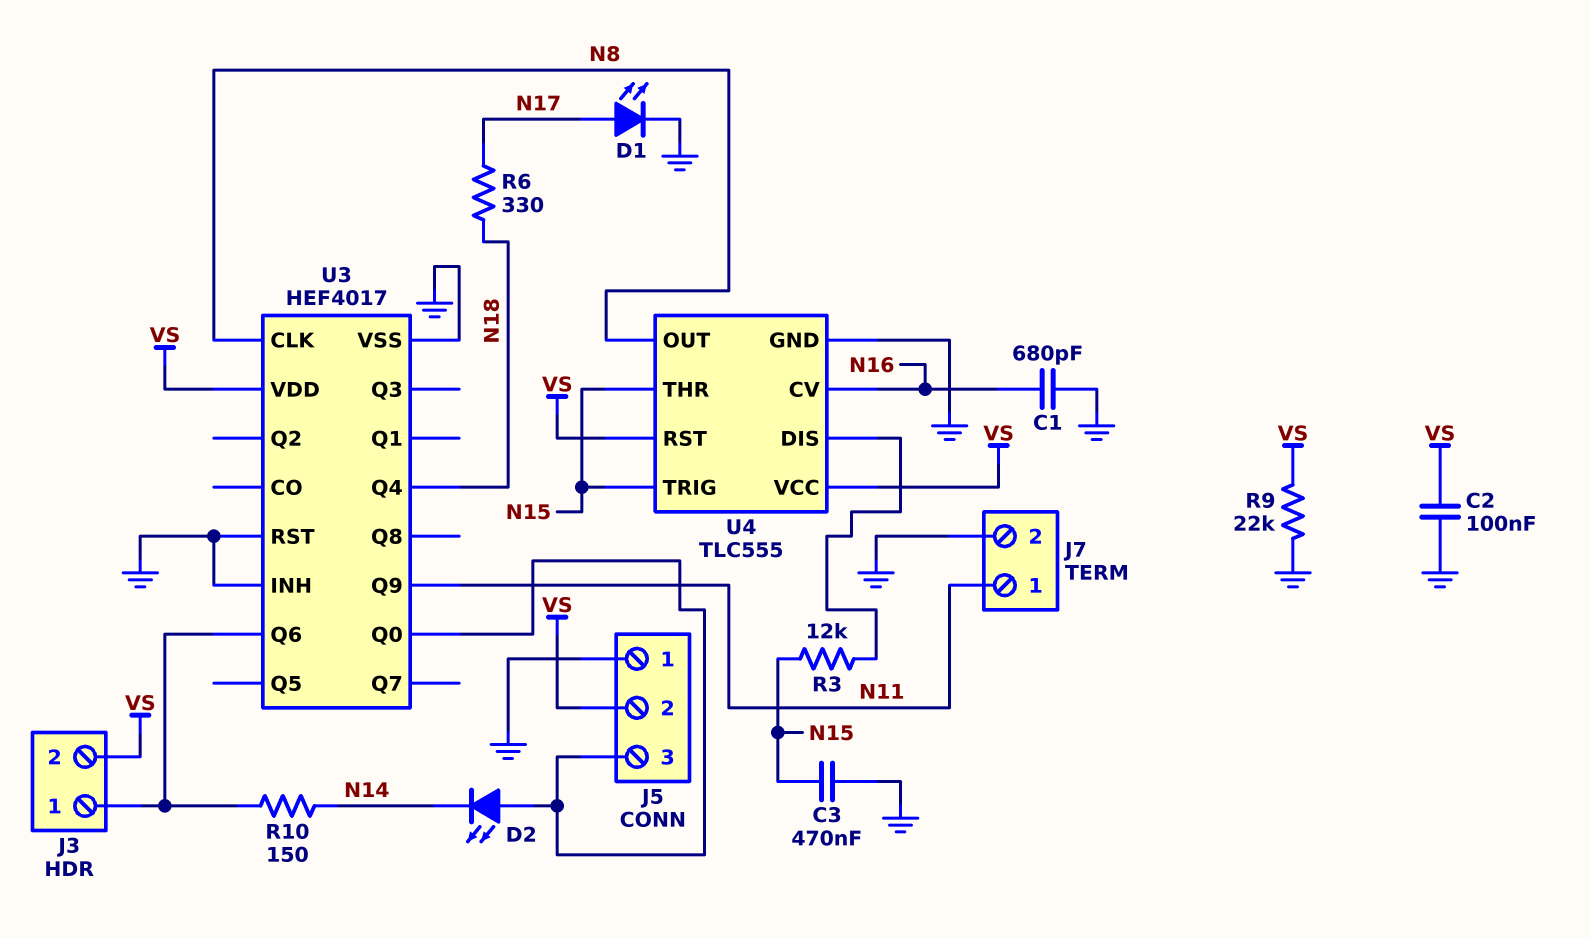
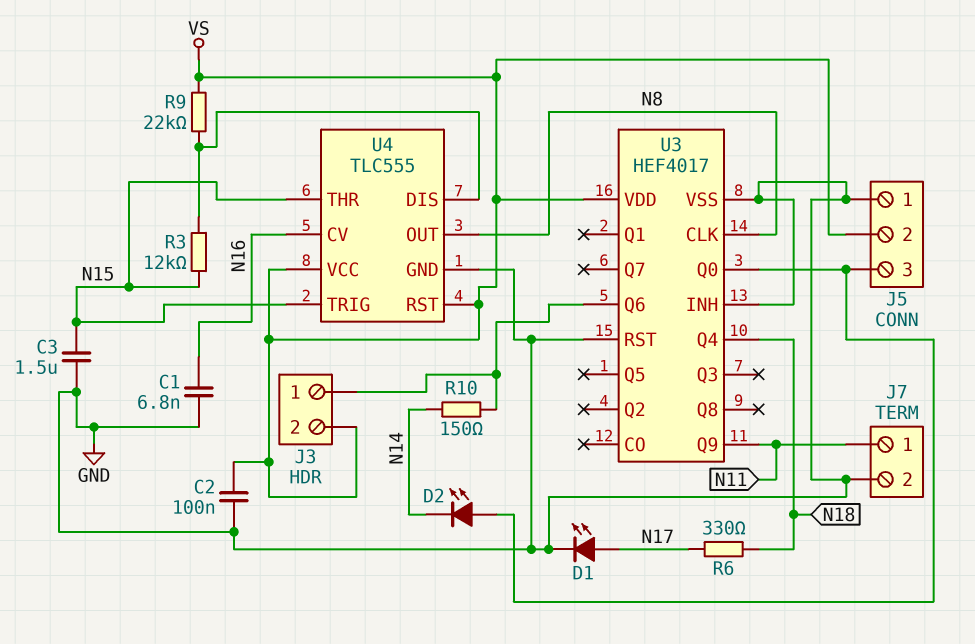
C1: 680pF (GND, N16) -> 6.8nF (GND, N16)
C3: 470nF (GND, N15) -> 1.5uF (GND, N15)
R9: 22k (GND, VS) -> 22k (U4/DIS, VS)

